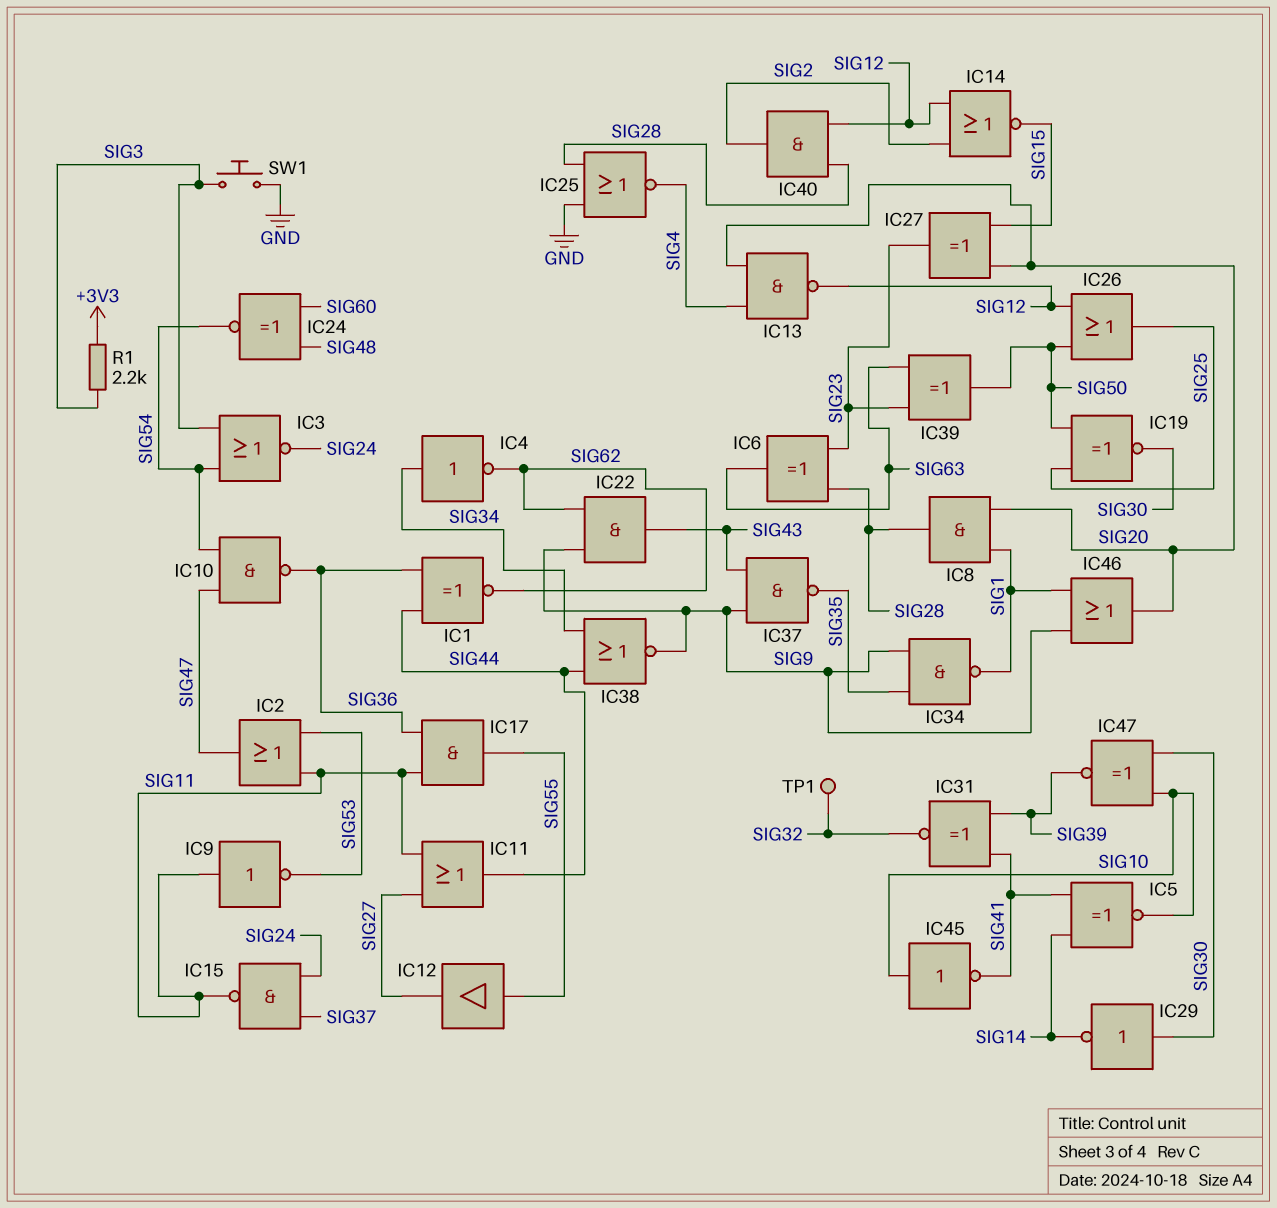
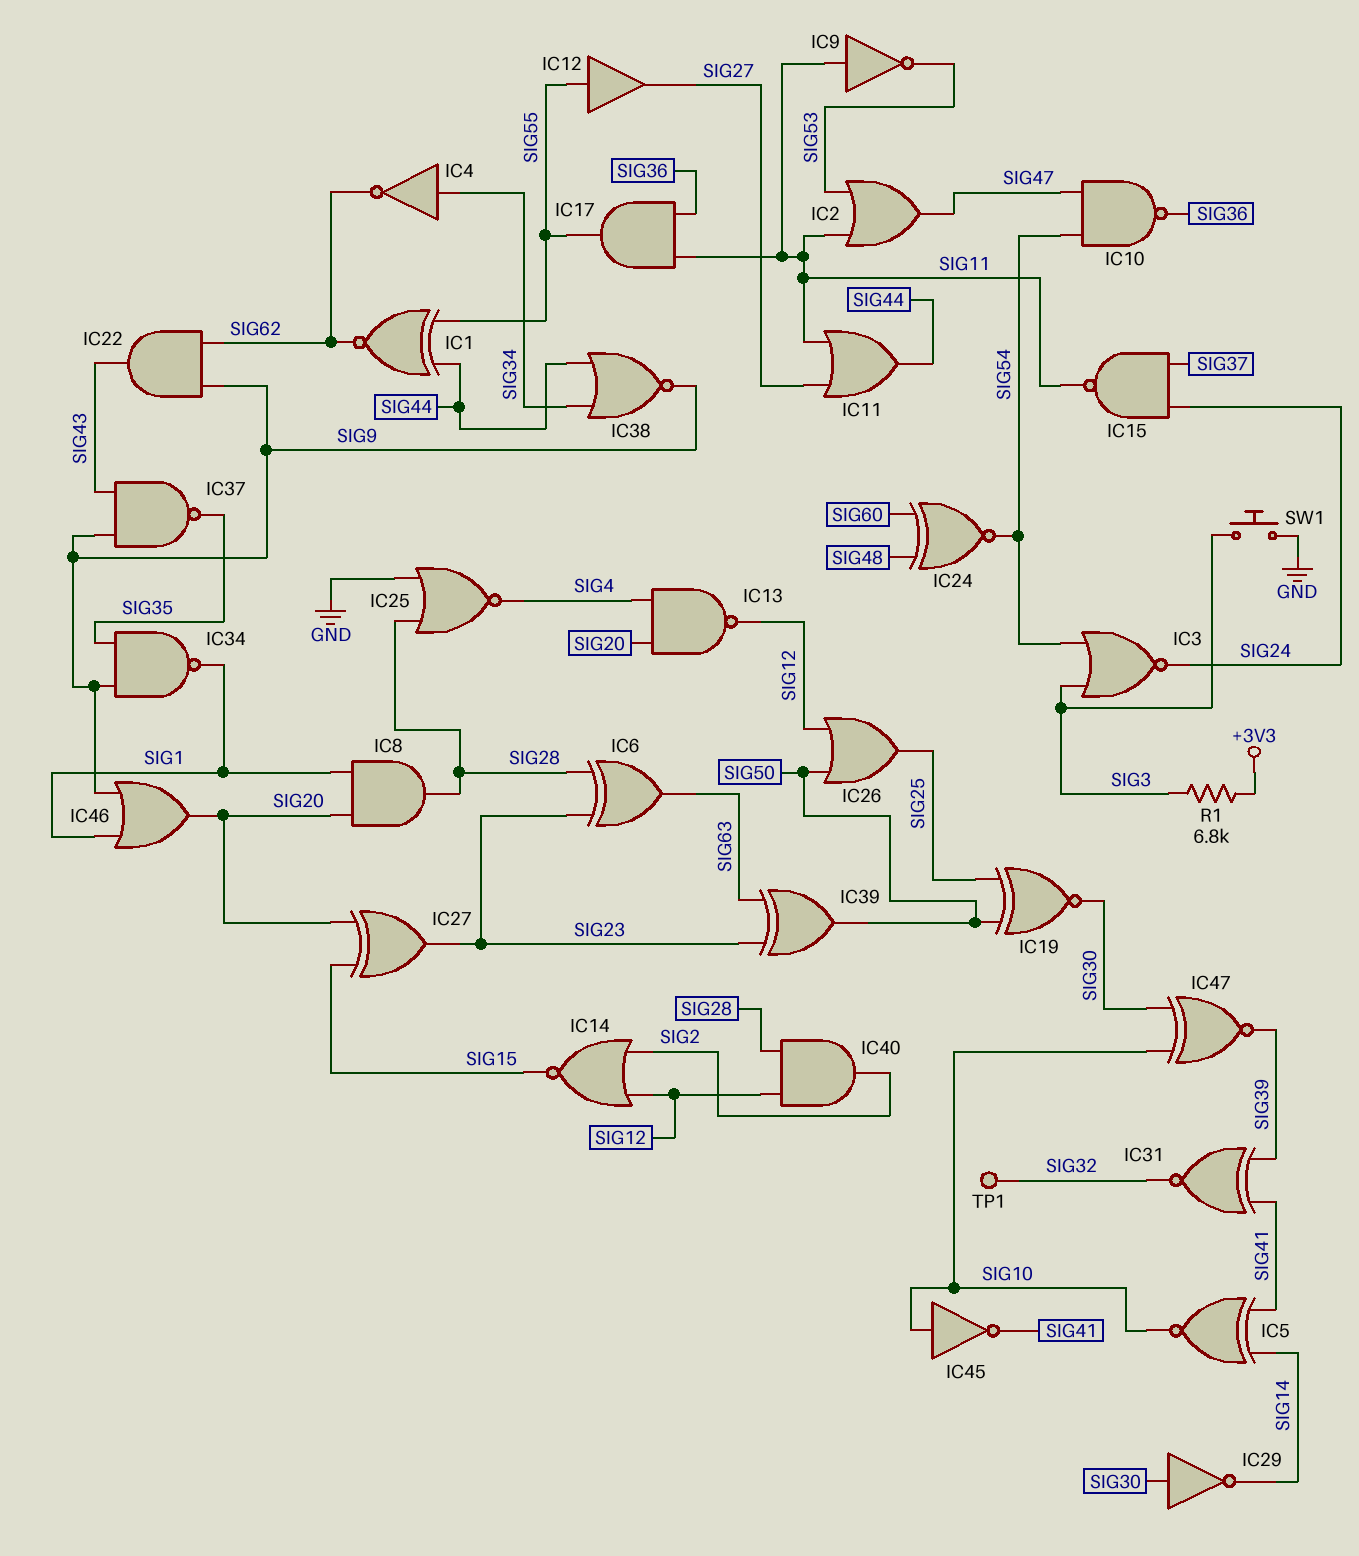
IC1: XNOR (in SIG36, in SIG44, out SIG62) -> XNOR (in SIG44, in SIG55, out SIG62)
R1: 2.2k (+3V3, SIG3) -> 6.8k (+3V3, SIG3)

